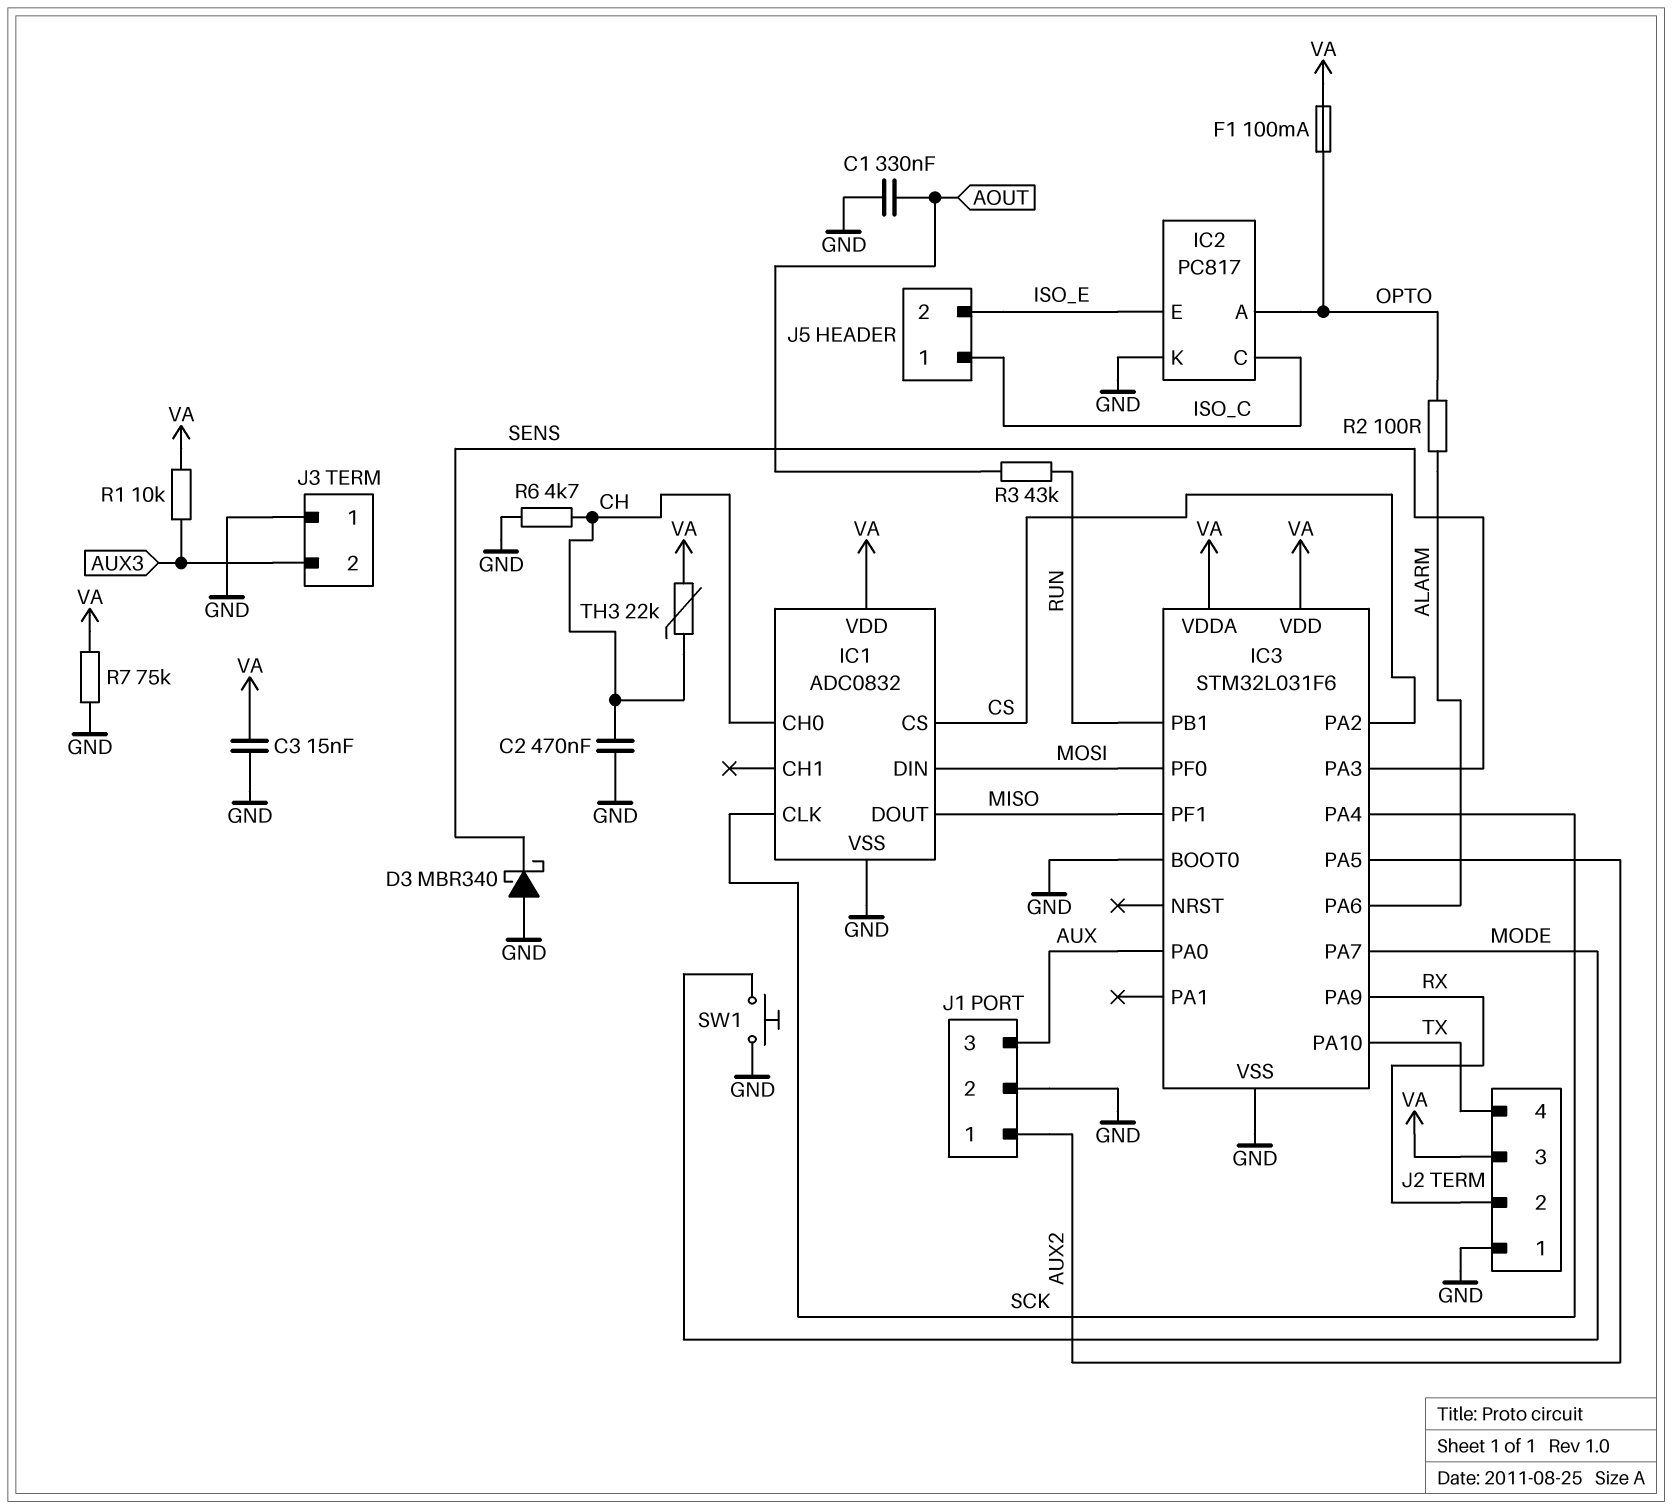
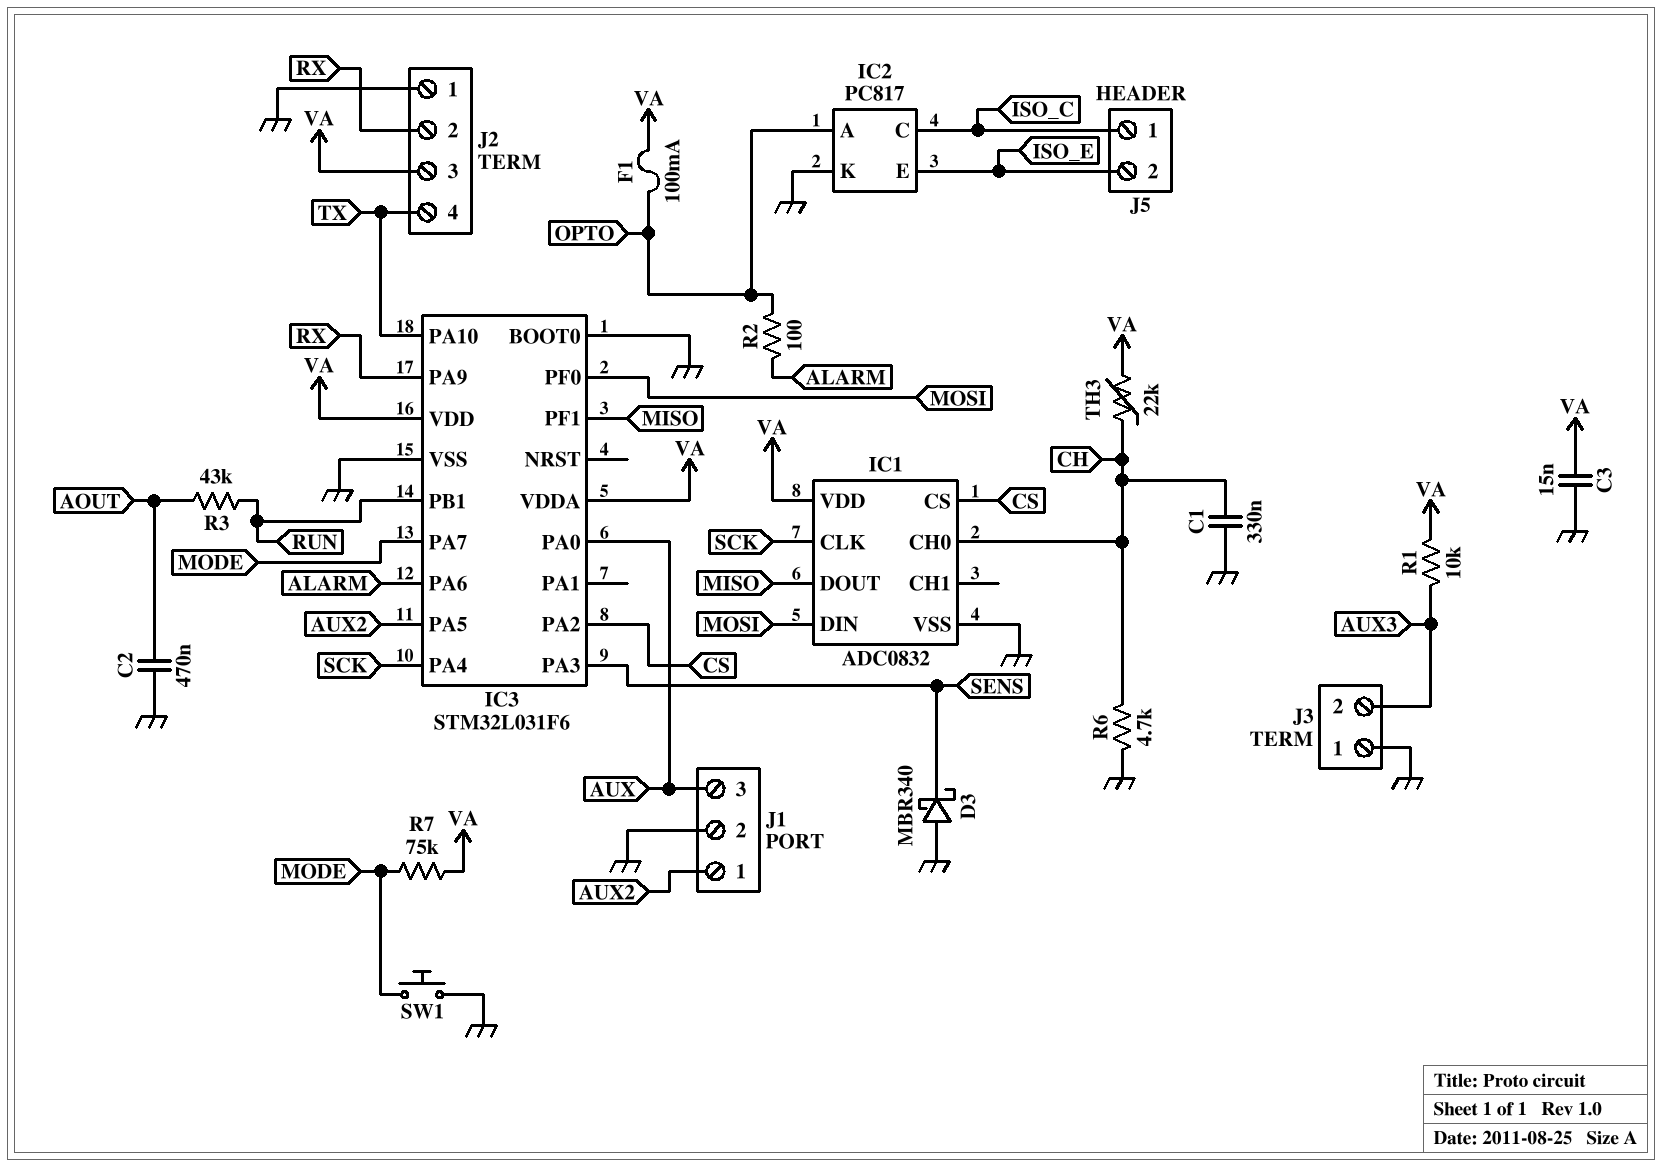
C1: 330nF (AOUT, GND) -> 330nF (CH, GND)
C2: 470nF (CH, GND) -> 470nF (AOUT, GND)
R7: 75k (GND, VA) -> 75k (MODE, VA)

